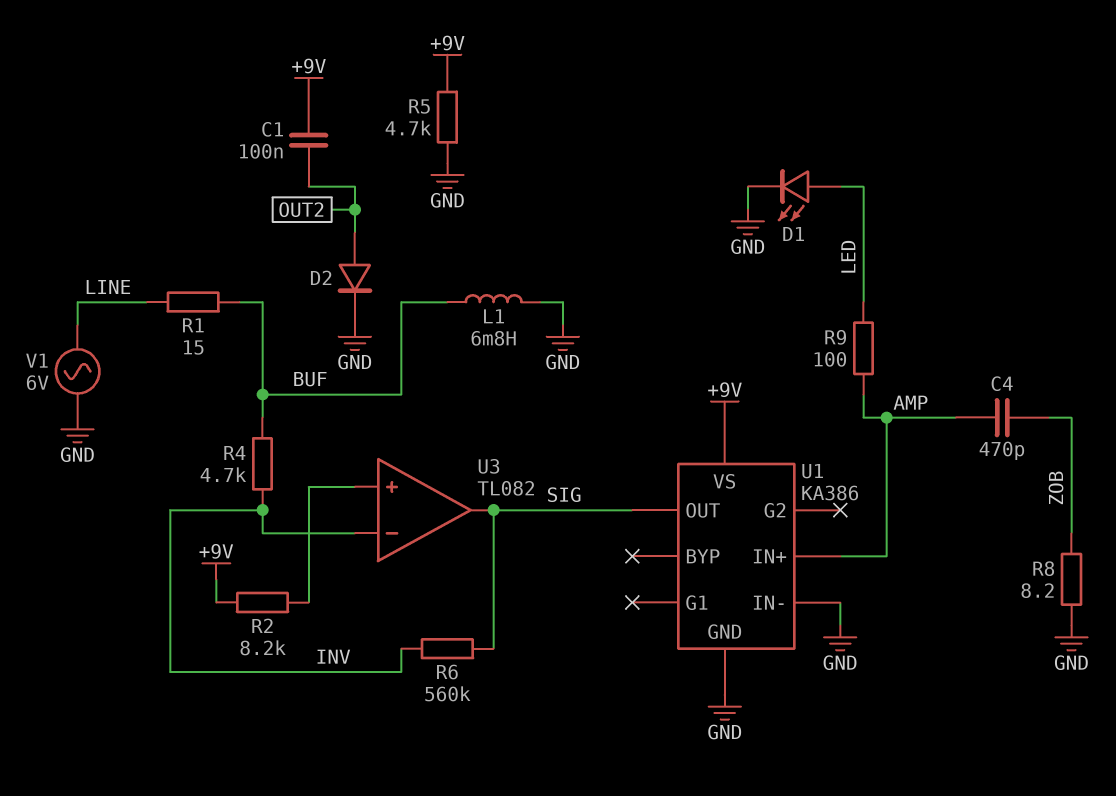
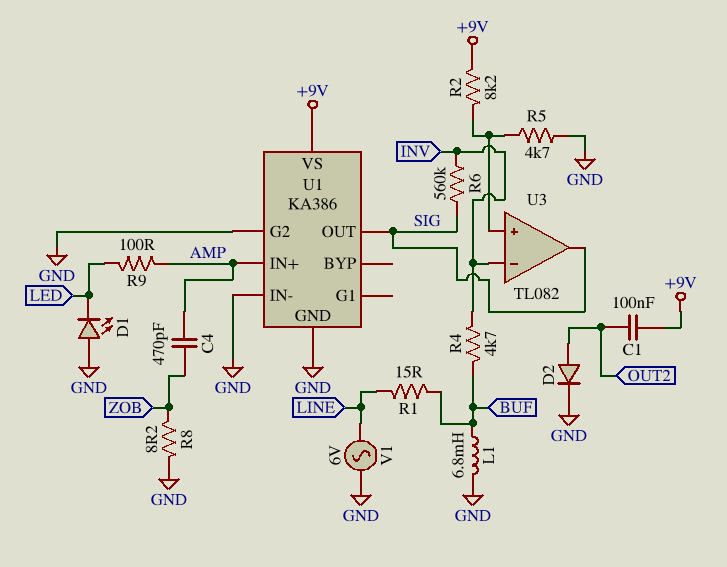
D1: LED (A LED, K GND) -> LED (A GND, K LED)
R5: 4.7k (+9V, GND) -> 4.7k (GND, U3/in+)
U1 pin G2: none -> GND

